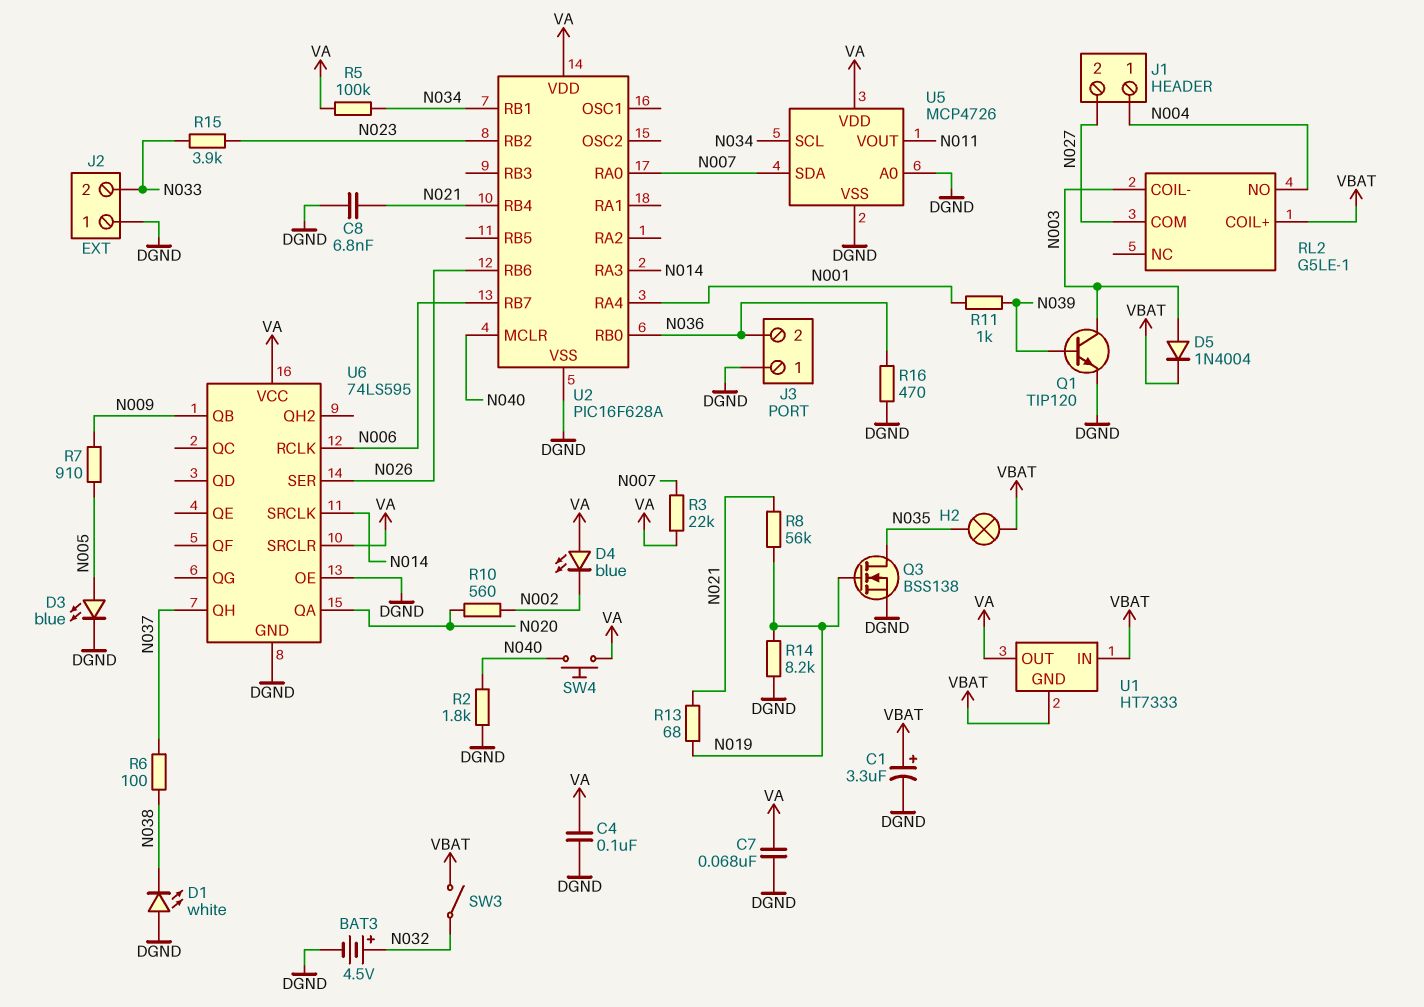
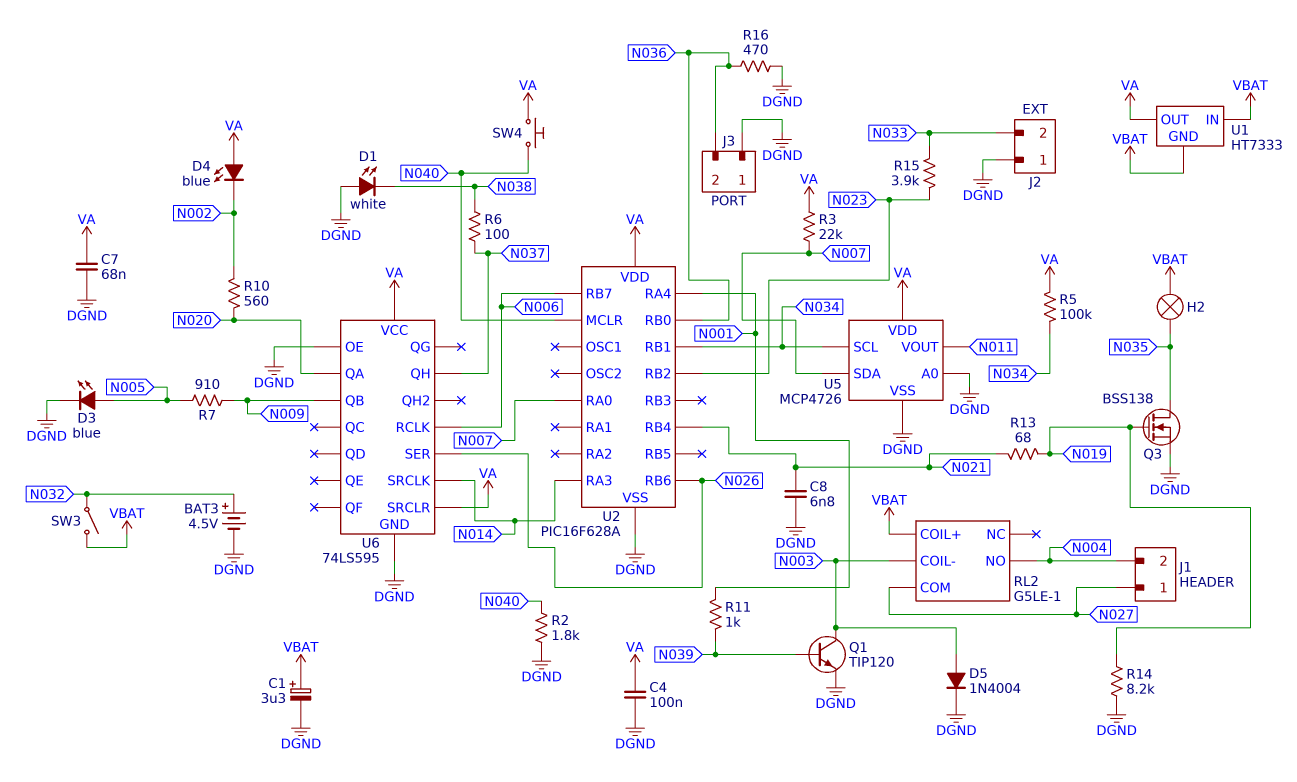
D5: diode 1N4004 (A N003, K VBAT) -> diode 1N4004 (A N003, K DGND)
J1 pin 1: N004 -> N027
J1 pin 2: N027 -> N004
R8: 56k (N019, N021) -> none

